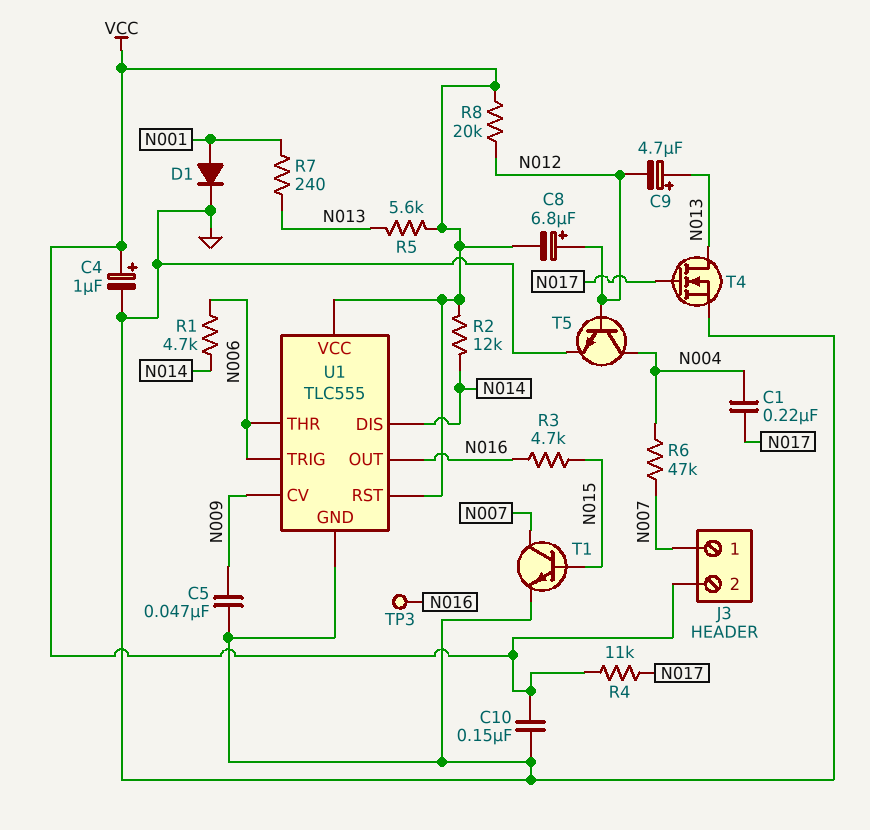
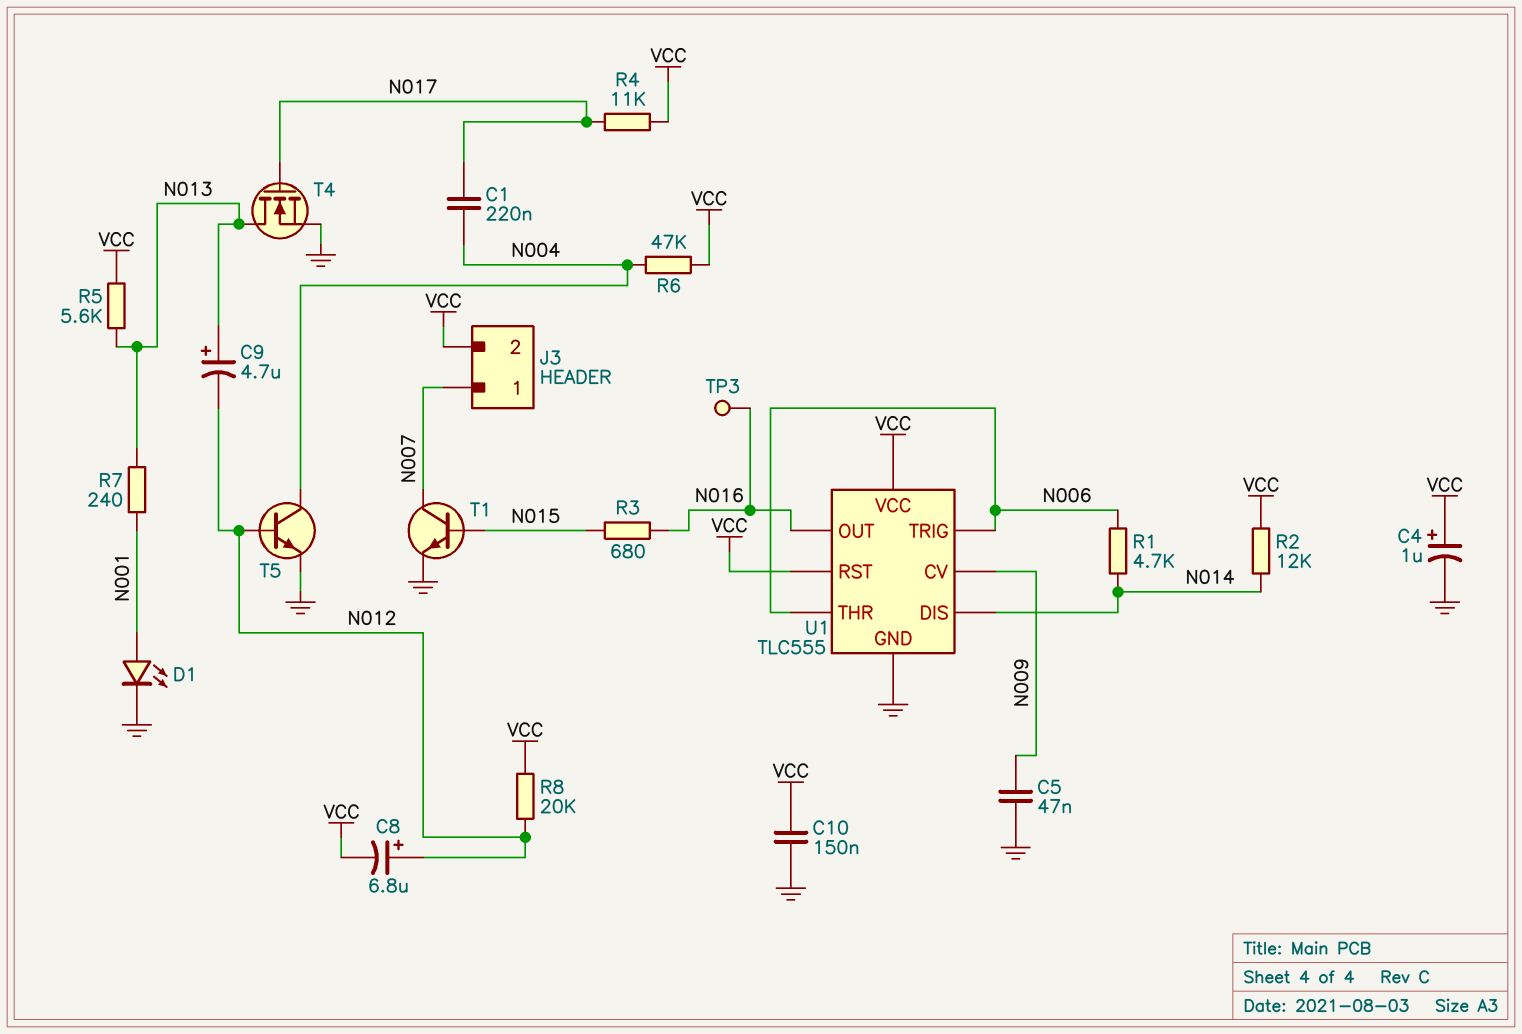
D1: diode (A N001, K GND) -> LED (A N001, K GND)
R3: 4.7k (N015, N016) -> 680 (N015, N016)
R6: 47k (N004, N007) -> 47k (N004, VCC)

